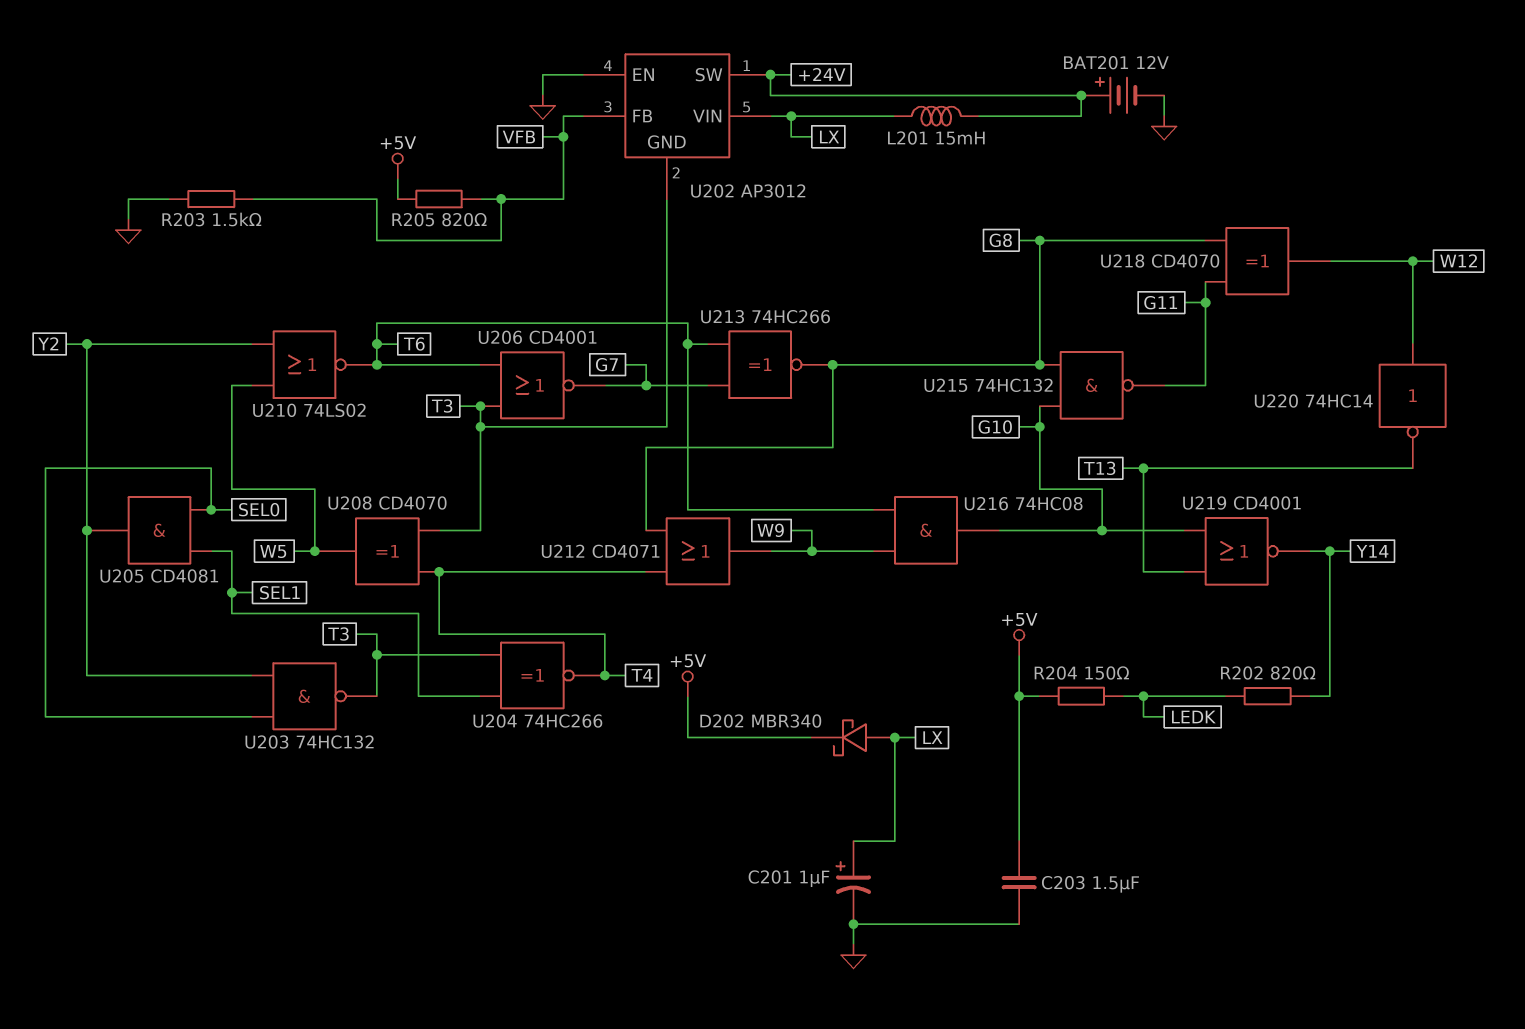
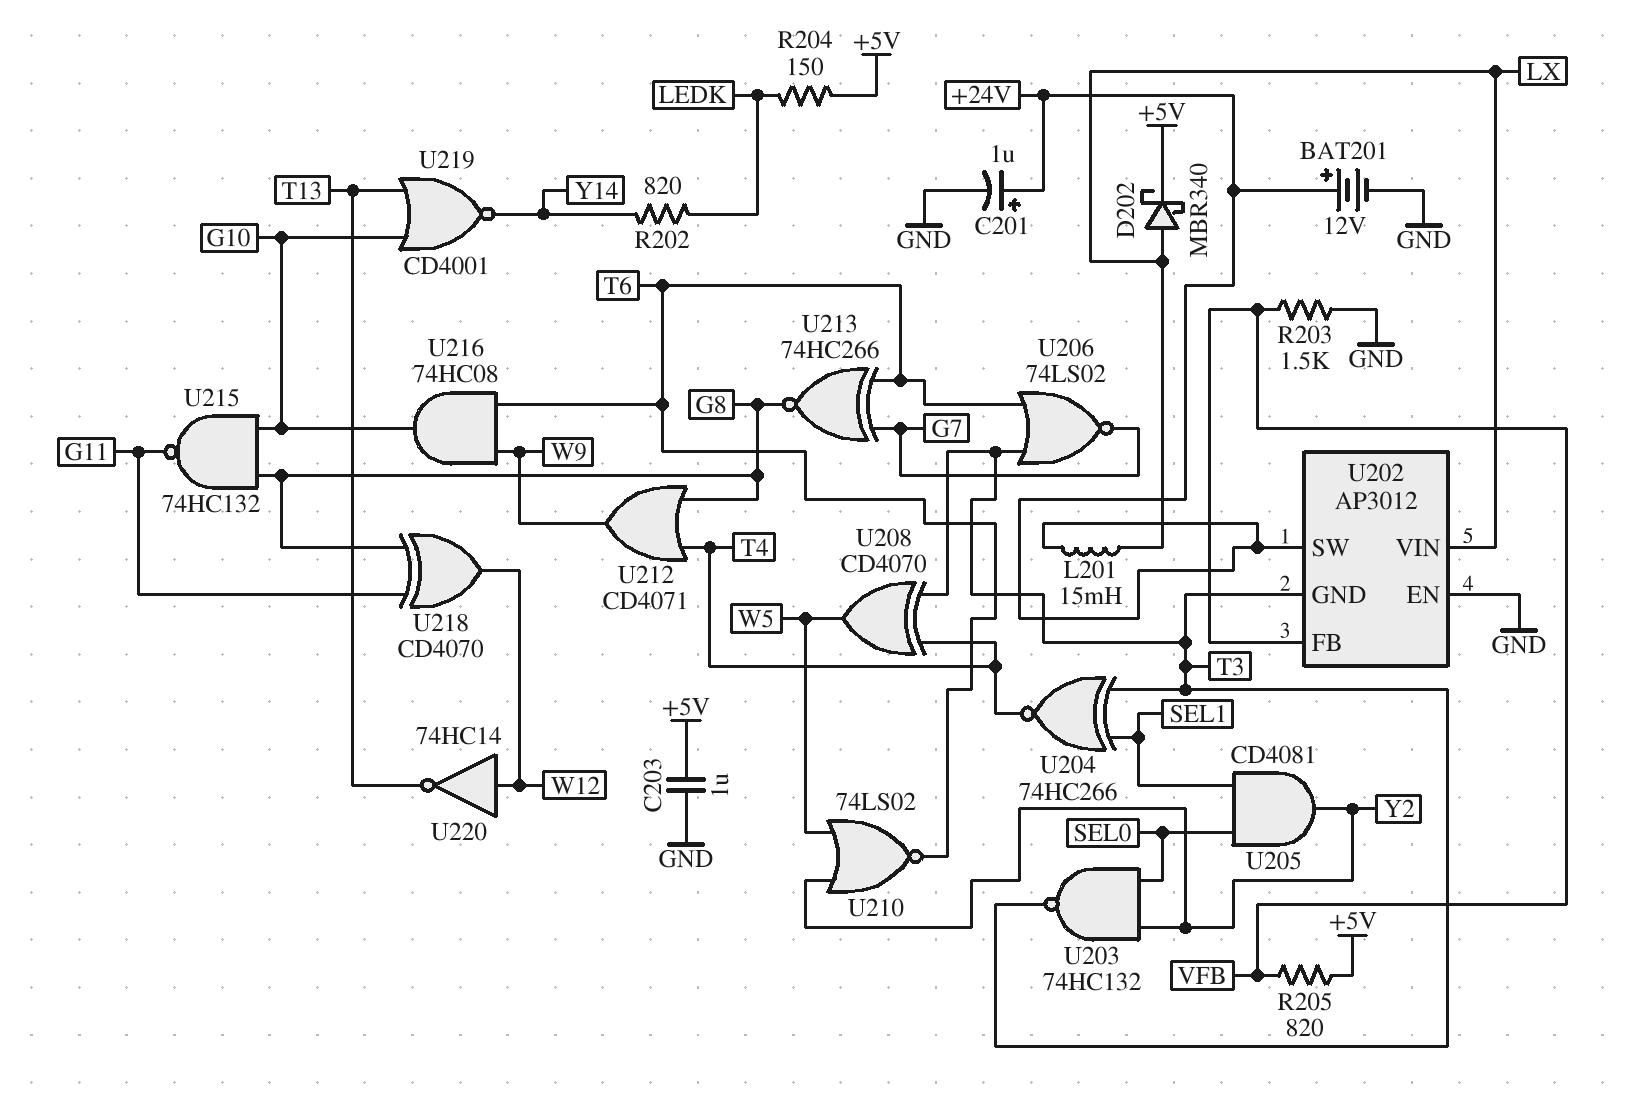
C201: 1uF (plus LX, minus GND) -> 1uF (plus +24V, minus GND)
C203: 1.5uF (+5V, GND) -> 1uF (+5V, GND)
U206: NOR CD4001 (in T3, in T6, out G7) -> NOR 74LS02 (in T3, in T6, out G7)

